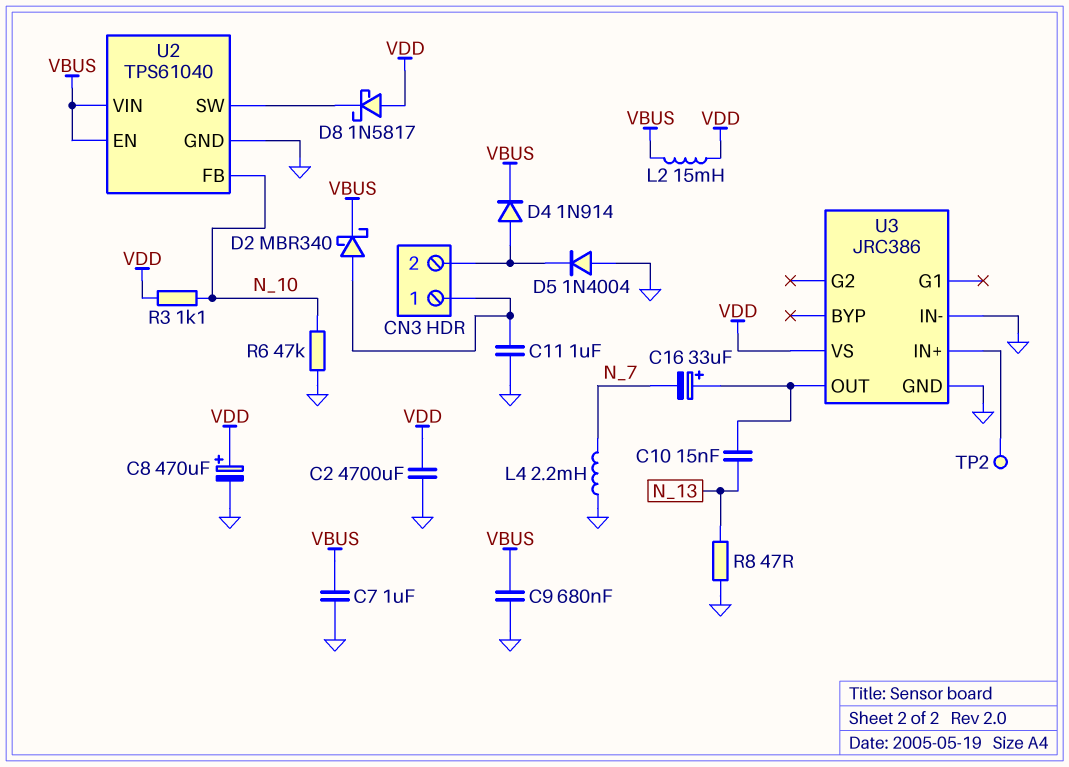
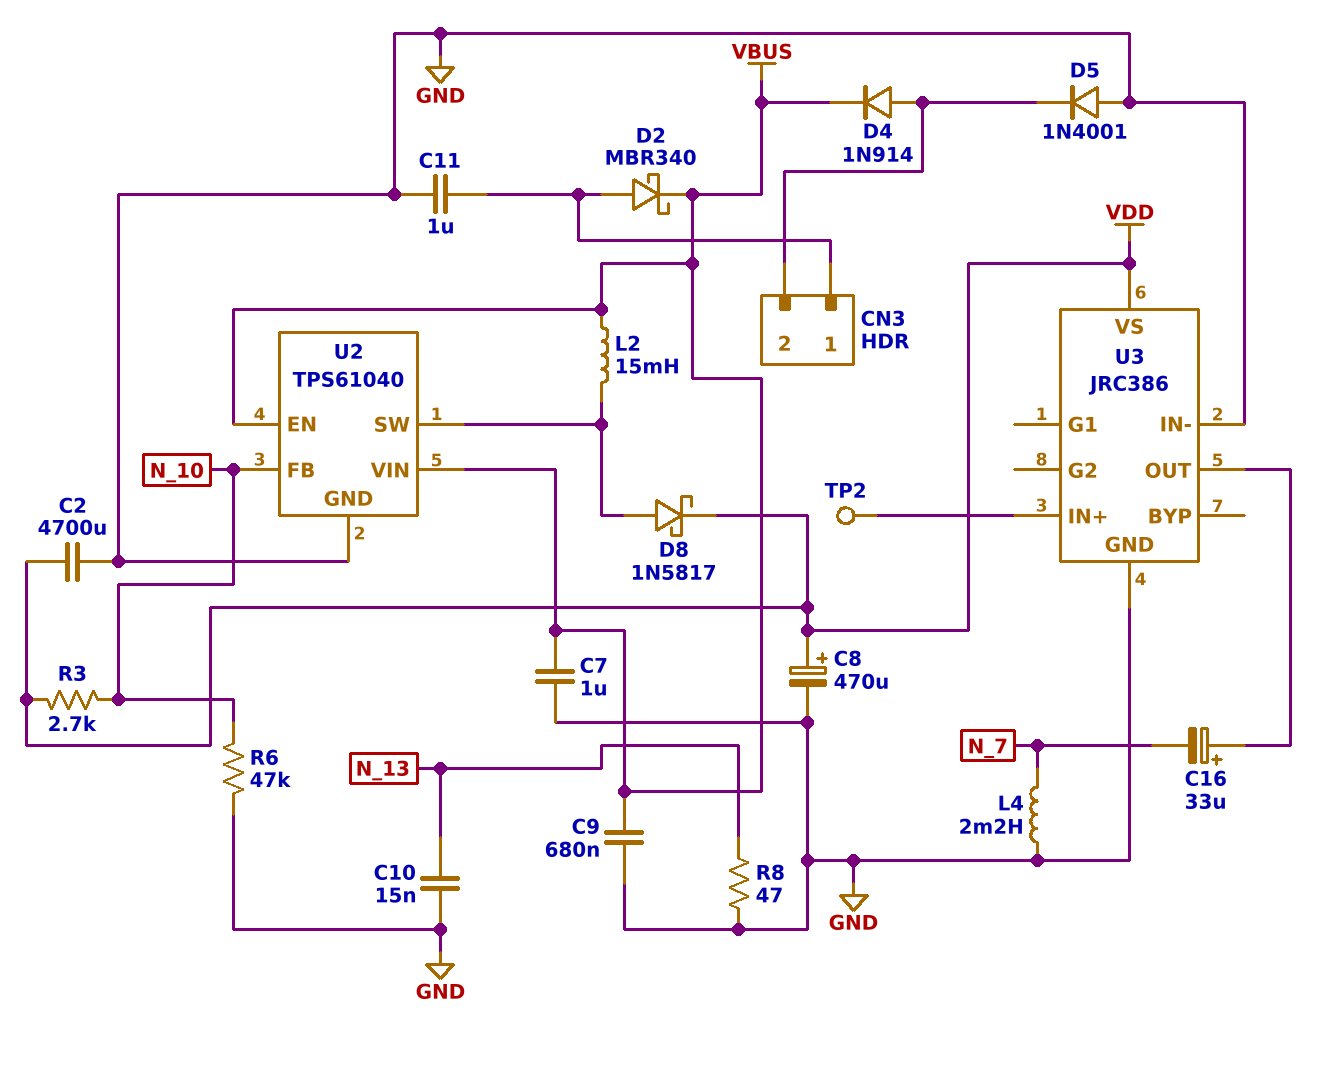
C10: 15nF (N_13, U3/OUT) -> 15nF (GND, N_13)
D5: diode 1N4004 (A GND, K CN3/2) -> diode 1N4001 (A GND, K CN3/2)
D8: schottky 1N5817 (A VDD, K U2/SW) -> schottky 1N5817 (A U2/SW, K VDD)
L2: 15mH (VBUS, VDD) -> 15mH (U2/SW, VBUS)
R3: 1.1k (N_10, VDD) -> 2.7k (N_10, VDD)

